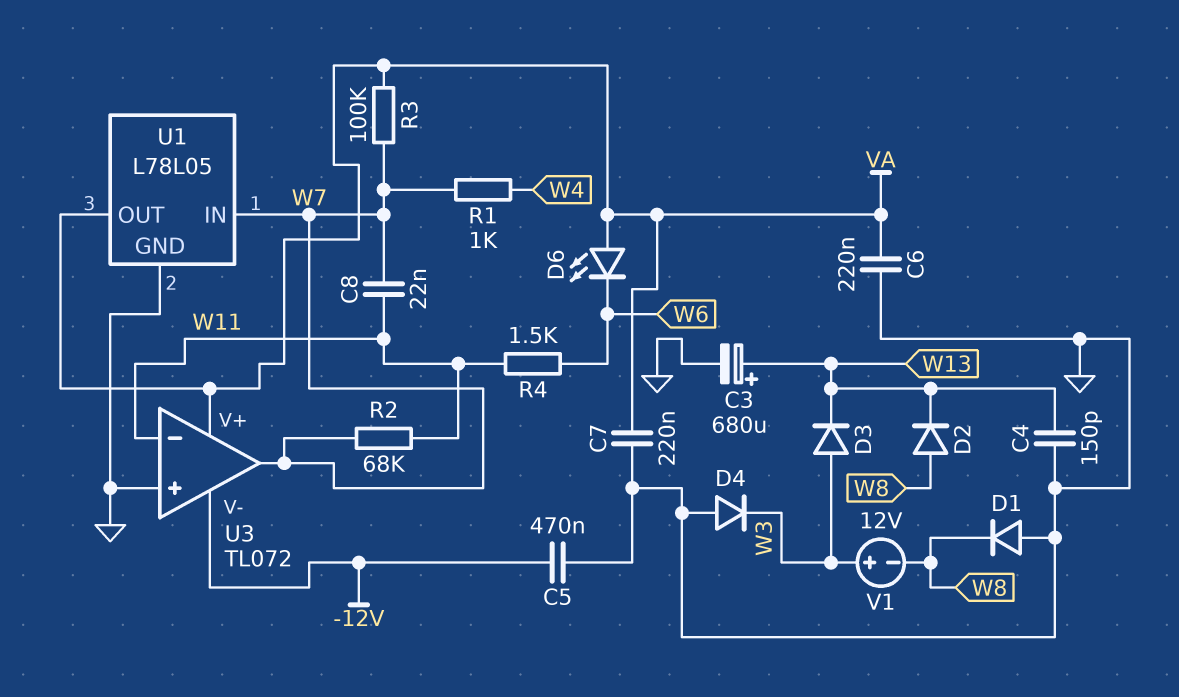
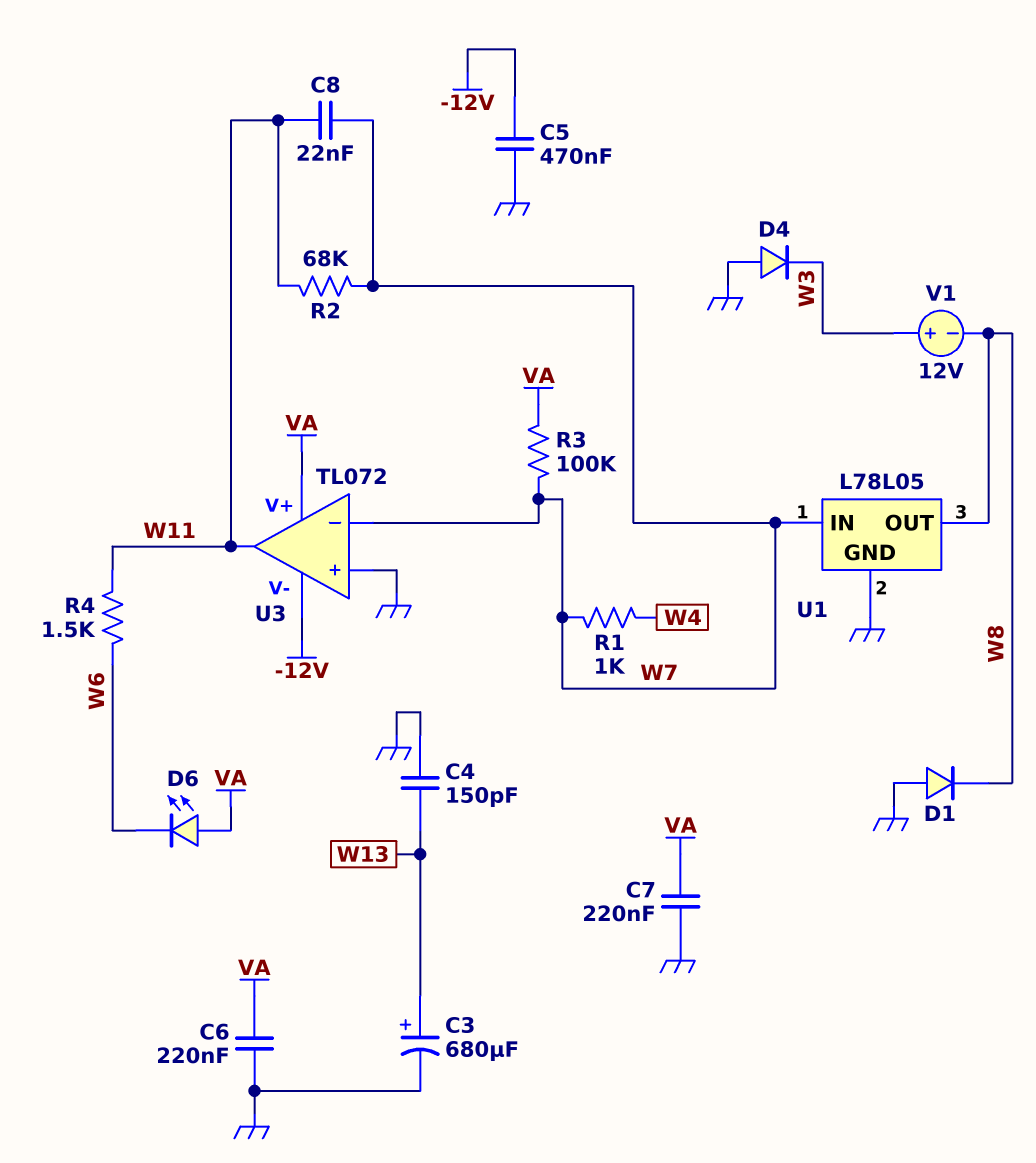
D2: diode (A W8, K W13) -> none
D3: diode (A W3, K W13) -> none
U1 pin OUT: VA -> W8
U3 pin in-: W11 -> W7
U3 pin out: W7 -> W11

